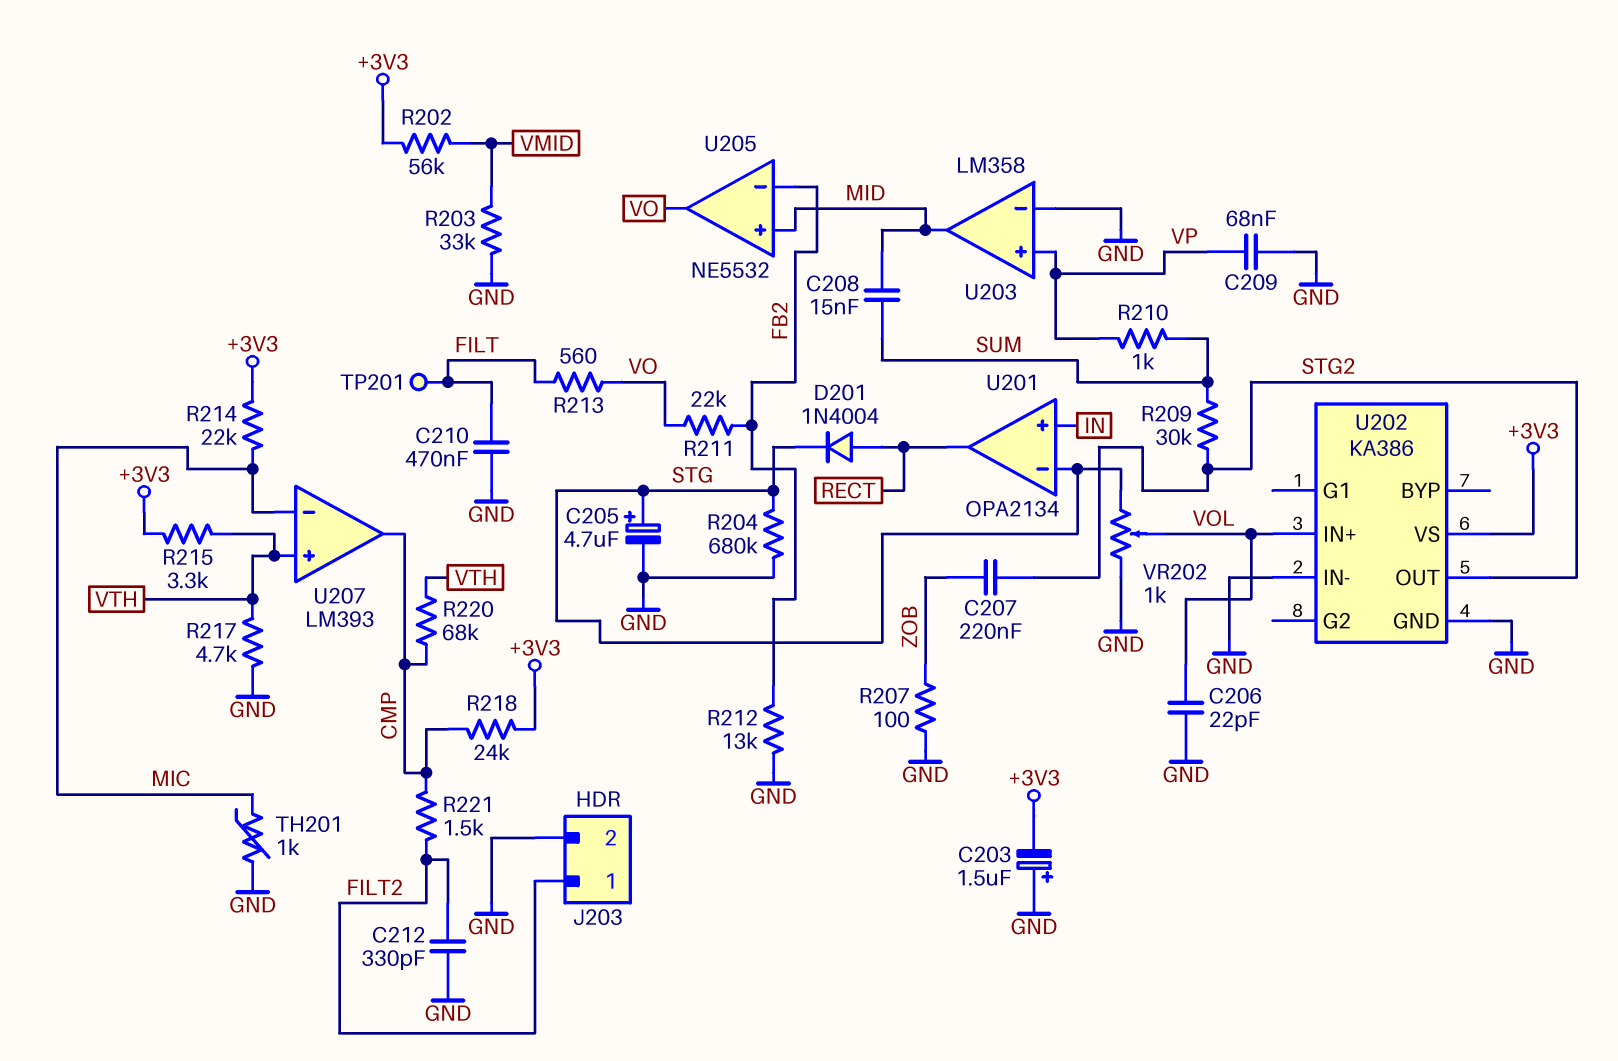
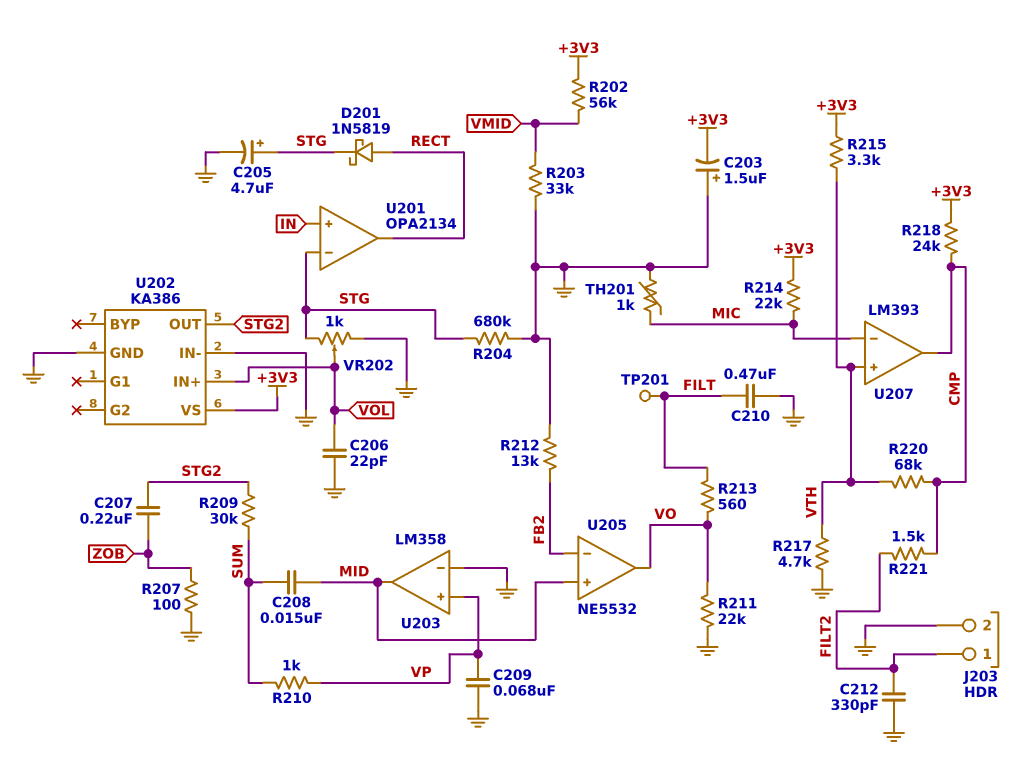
D201: diode 1N4004 (A RECT, K STG) -> schottky 1N5819 (A RECT, K STG)
R211: 22k (FB2, VO) -> 22k (GND, VO)

